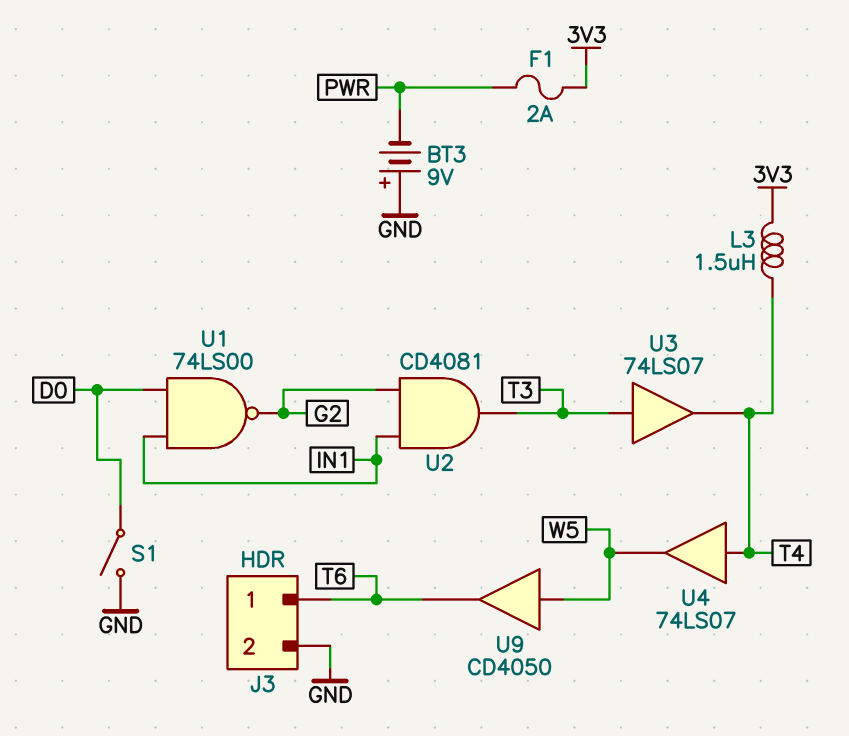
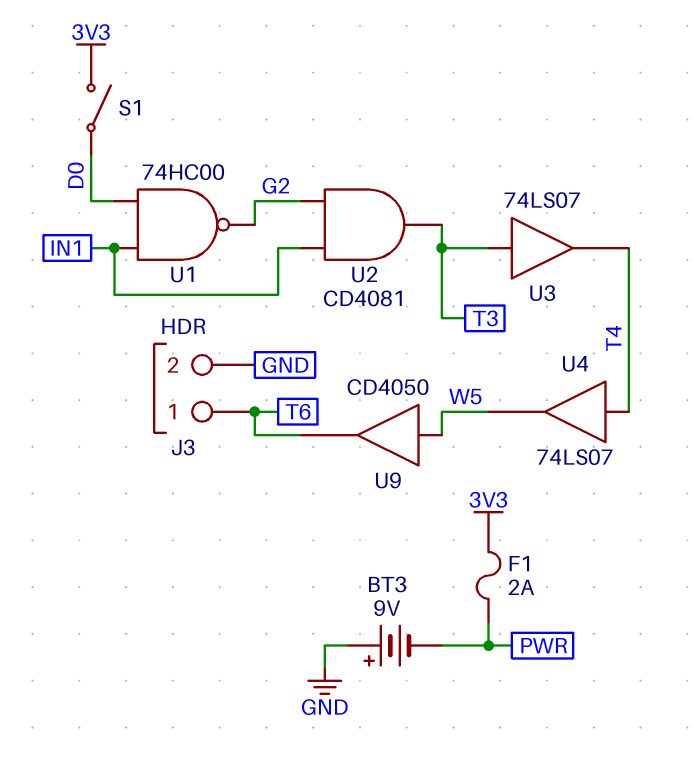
L3: 1.5uH (3V3, T4) -> none
S1: switch (D0, GND) -> switch (3V3, D0)
U1: NAND 74LS00 (in D0, in IN1, out G2) -> NAND 74HC00 (in D0, in IN1, out G2)

